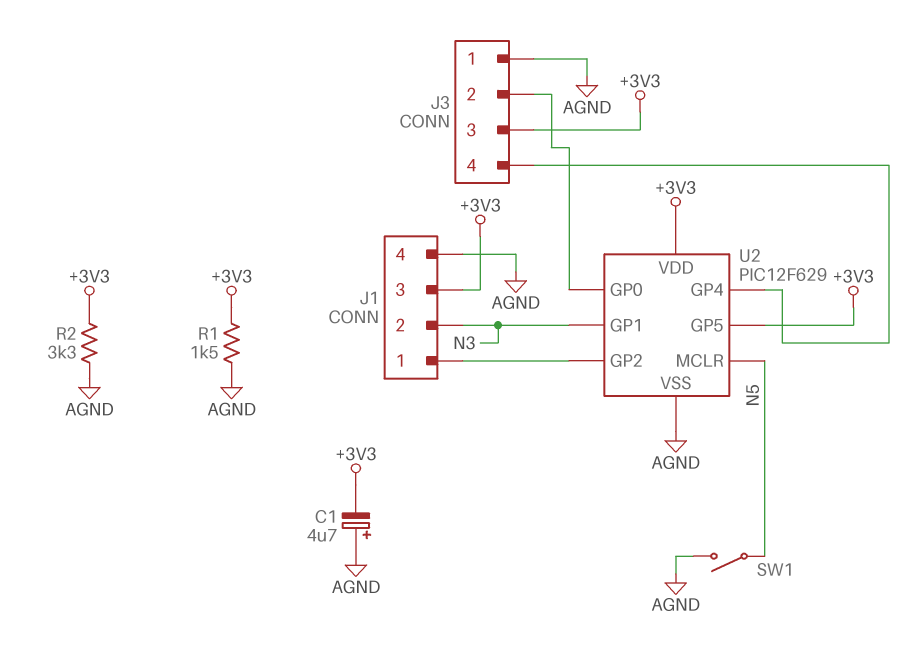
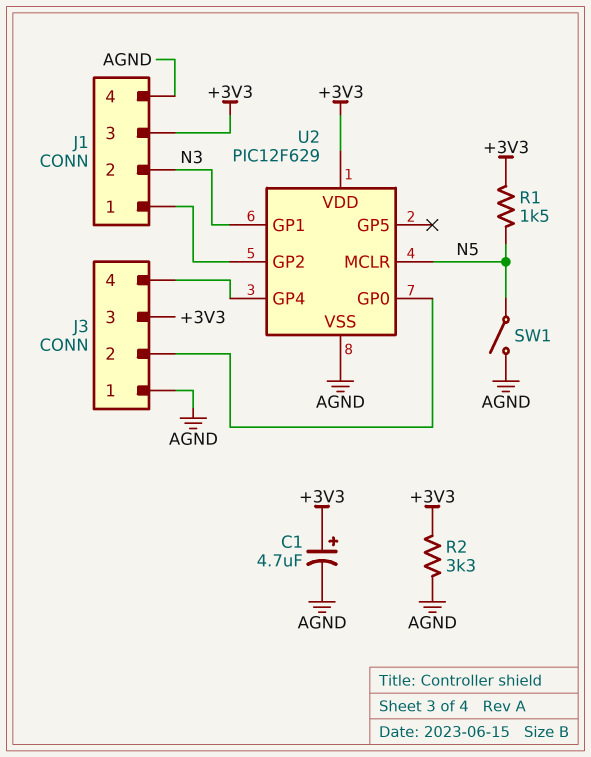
C1: 4.7uF (plus AGND, minus +3V3) -> 4.7uF (plus +3V3, minus AGND)
R1: 1.5k (+3V3, AGND) -> 1.5k (+3V3, N5)
U2 pin GP5: +3V3 -> none

